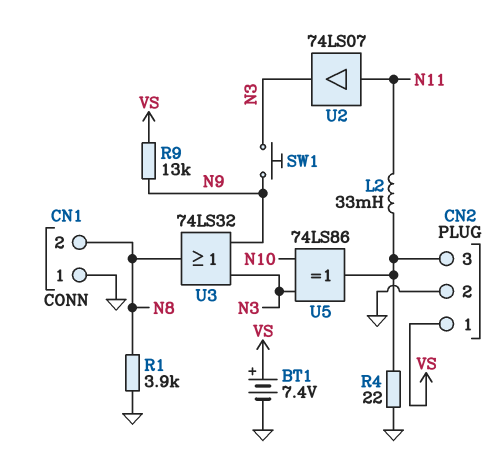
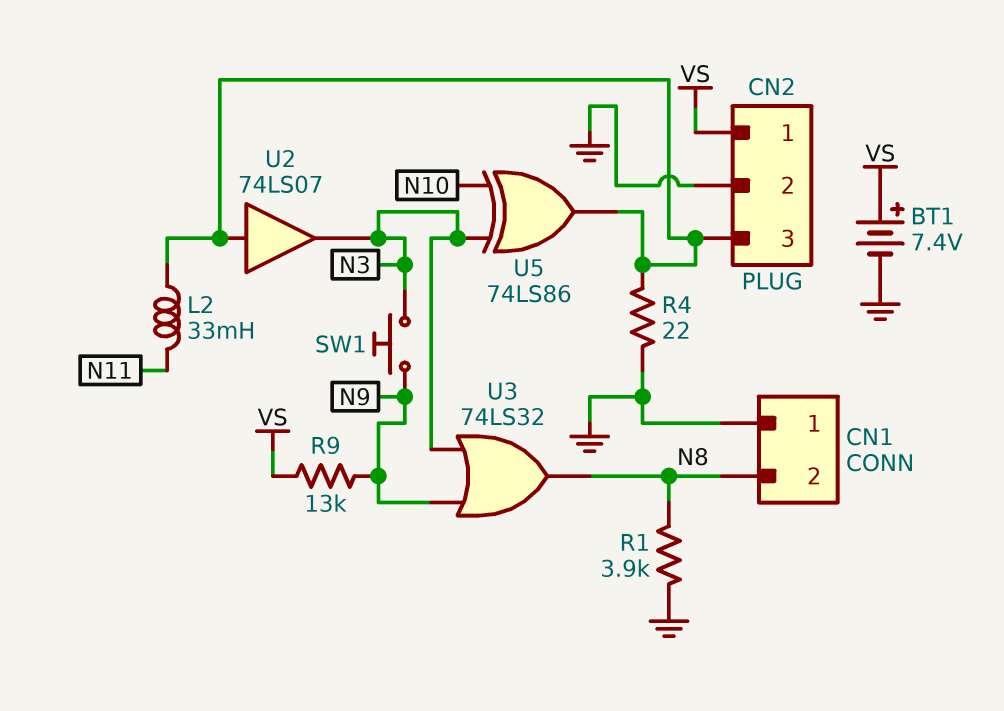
U2: buffer 74LS07 (in N11, out N3) -> buffer 74LS07 (in CN2/3, out N3)

